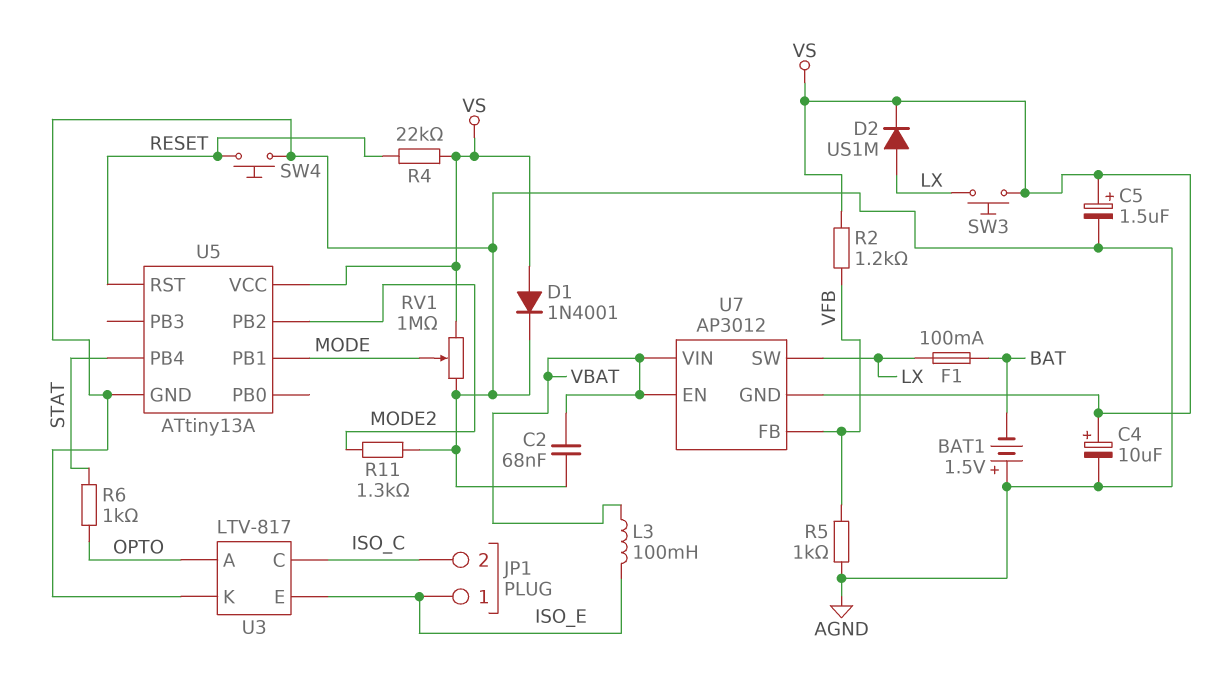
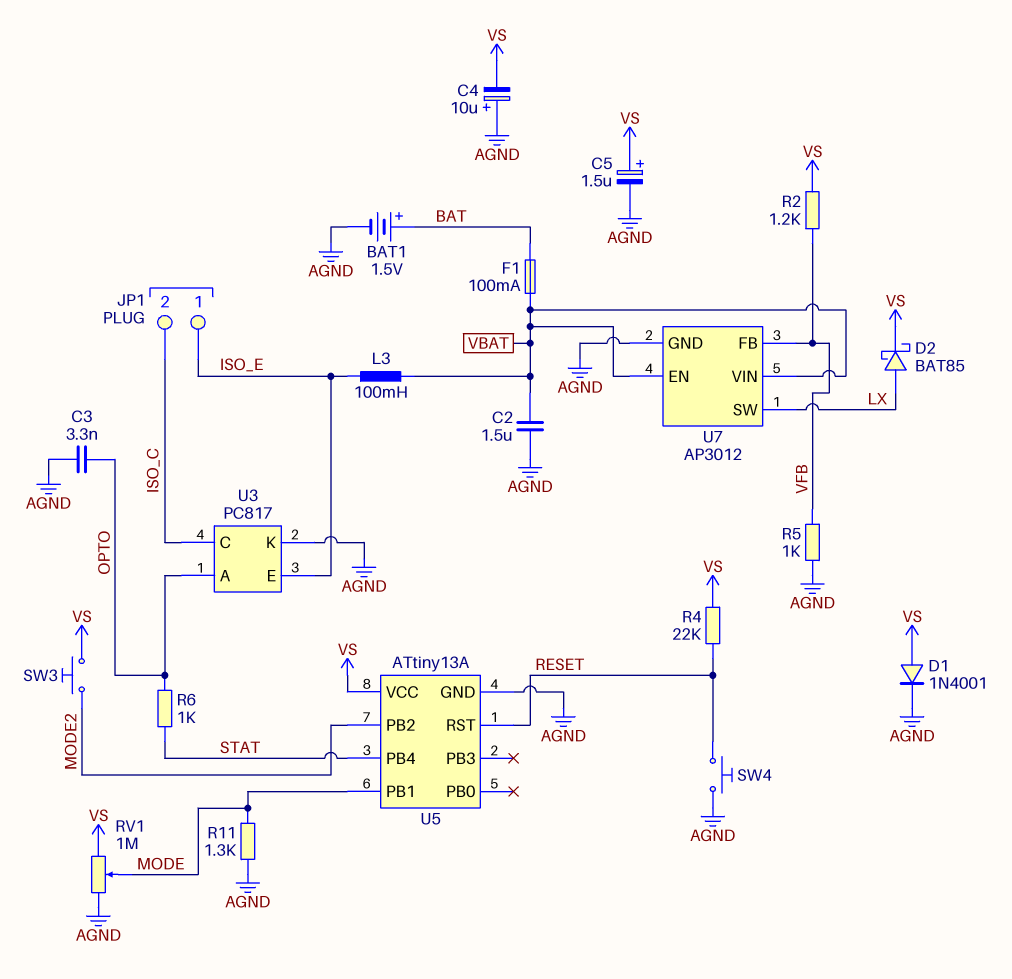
BAT1: 1.5V (plus AGND, minus BAT) -> 1.5V (plus BAT, minus AGND)
C2: 68nF (AGND, VBAT) -> 1.5uF (AGND, VBAT)
C3: none -> 3.3nF (AGND, OPTO)
C4: 10uF (plus VS, minus AGND) -> 10uF (plus AGND, minus VS)
D2: diode US1M (A LX, K VS) -> schottky BAT85 (A LX, K VS)
F1: 100mA (BAT, LX) -> 100mA (BAT, VBAT)
R11: 1.3k (AGND, MODE2) -> 1.3k (AGND, MODE)
SW3: button (LX, VS) -> button (MODE2, VS)
U3: LTV-817 -> PC817
U7 pin GND: VS -> AGND

